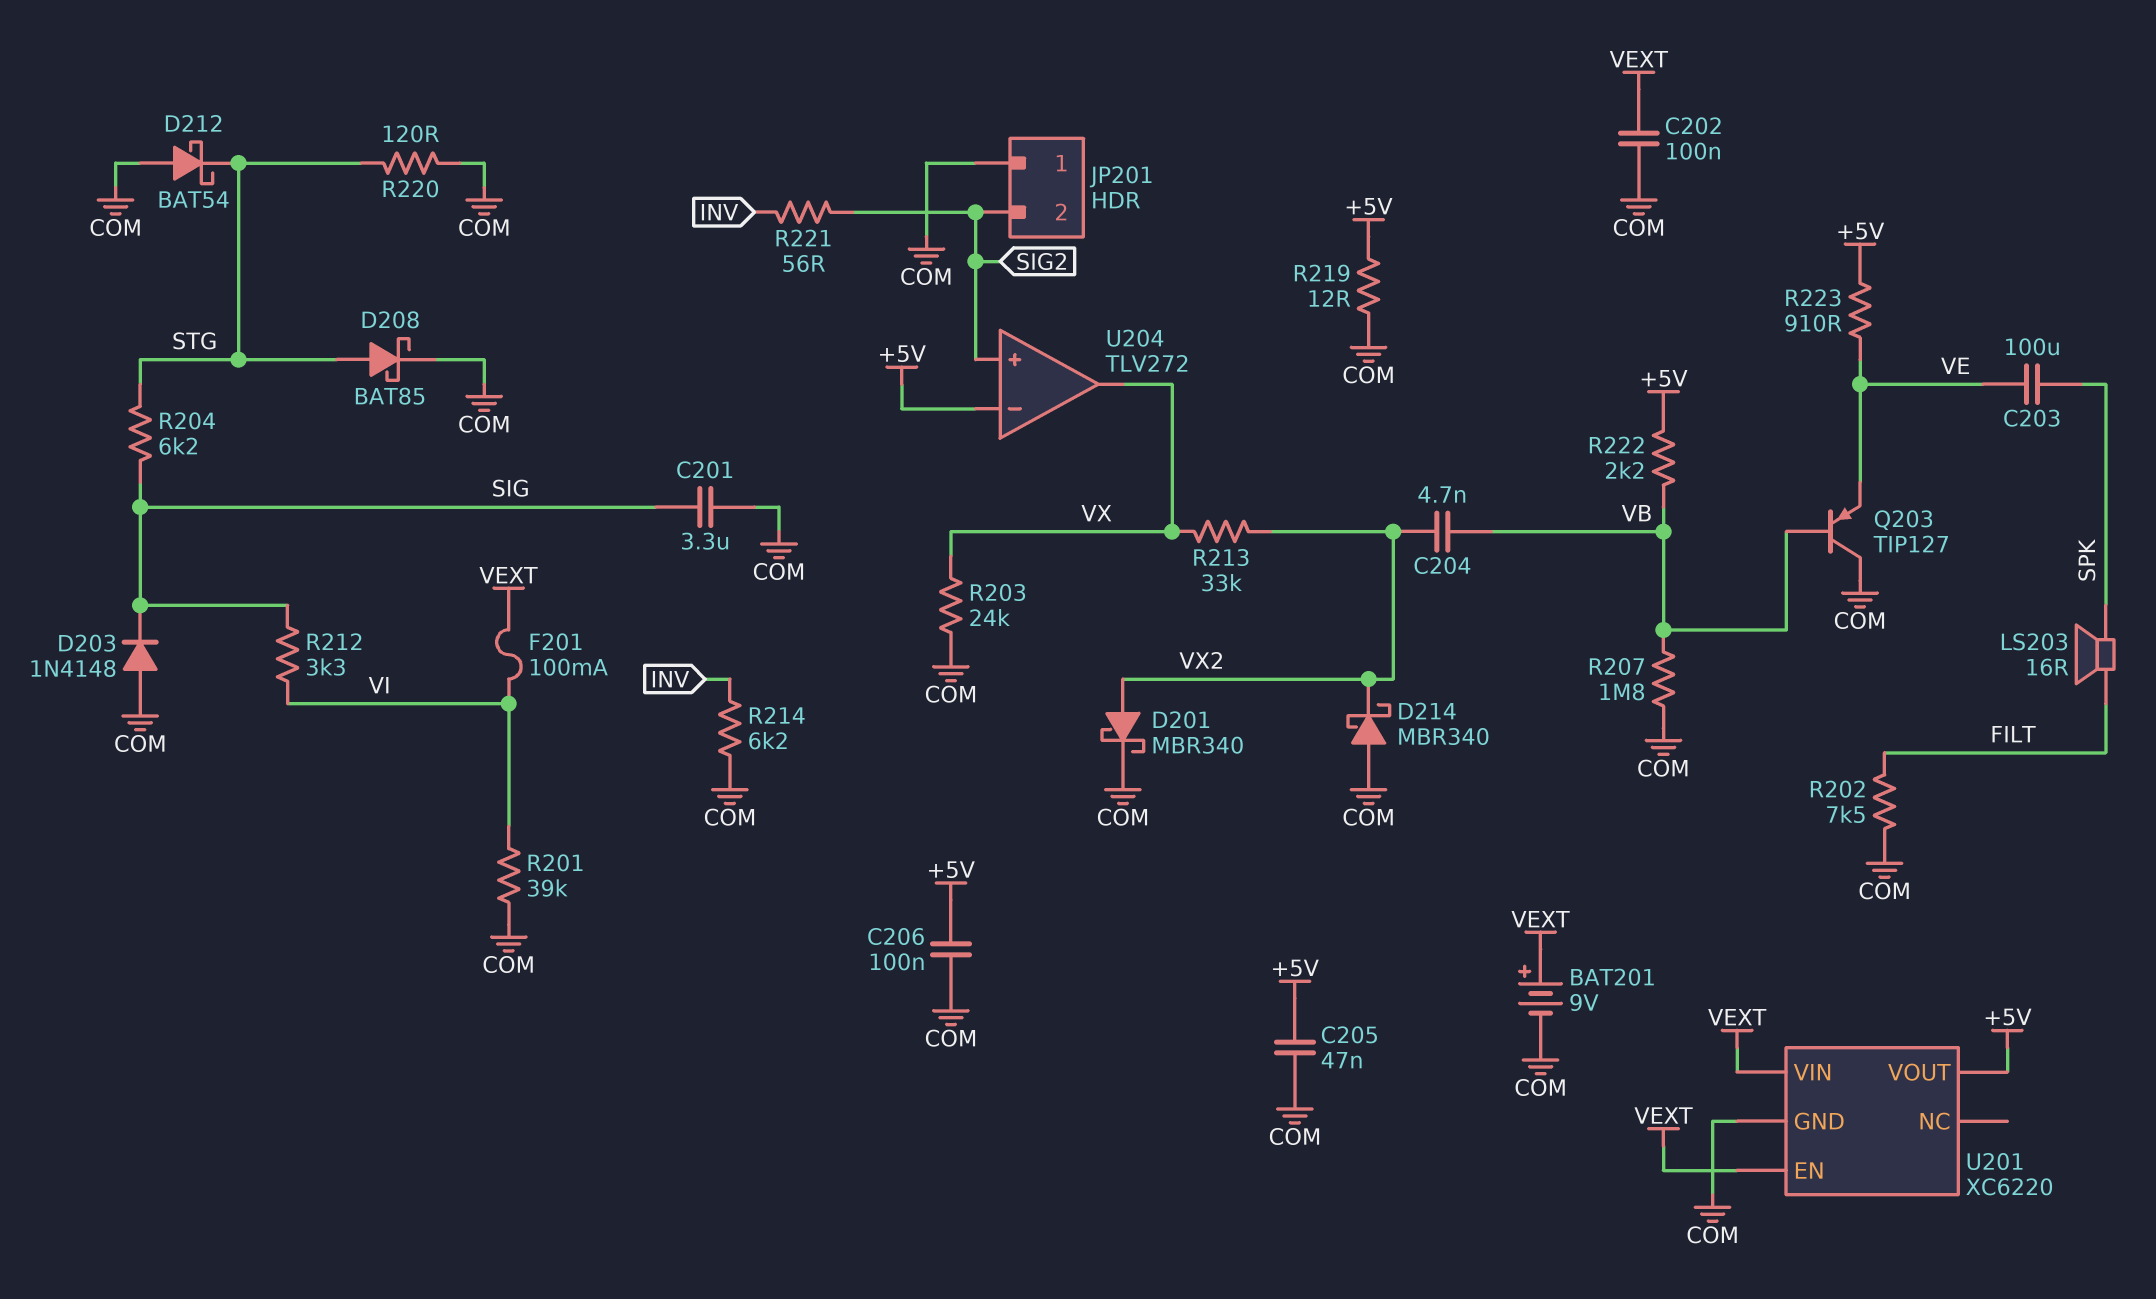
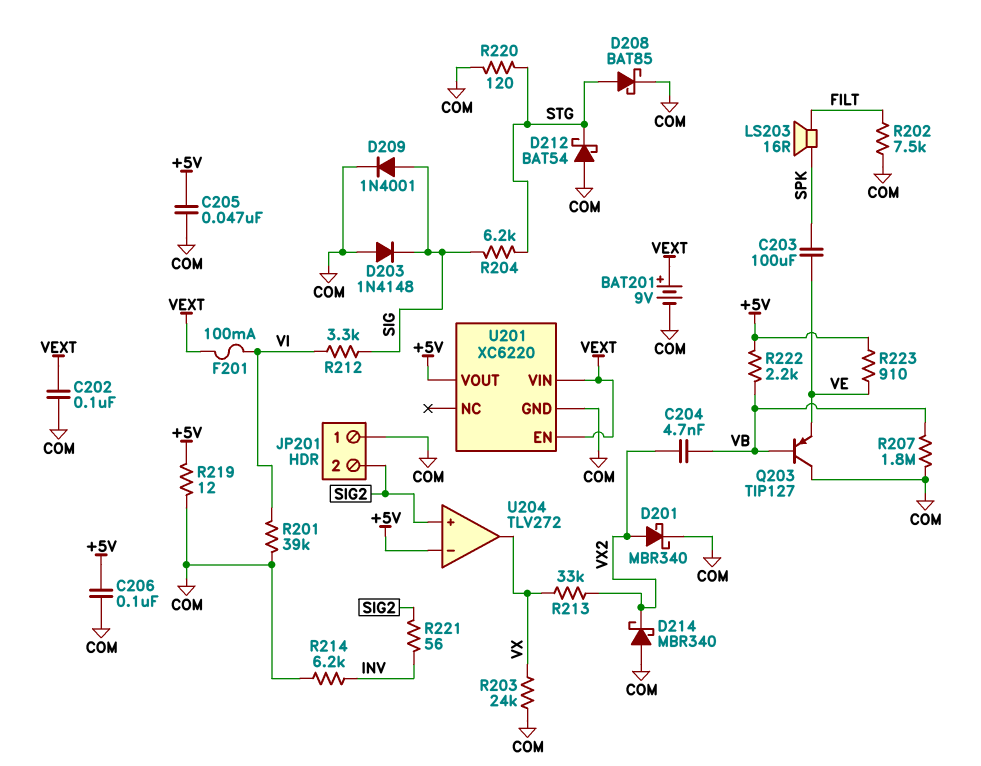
C201: 3.3uF (COM, SIG) -> none
D209: none -> diode 1N4001 (A SIG, K COM)

